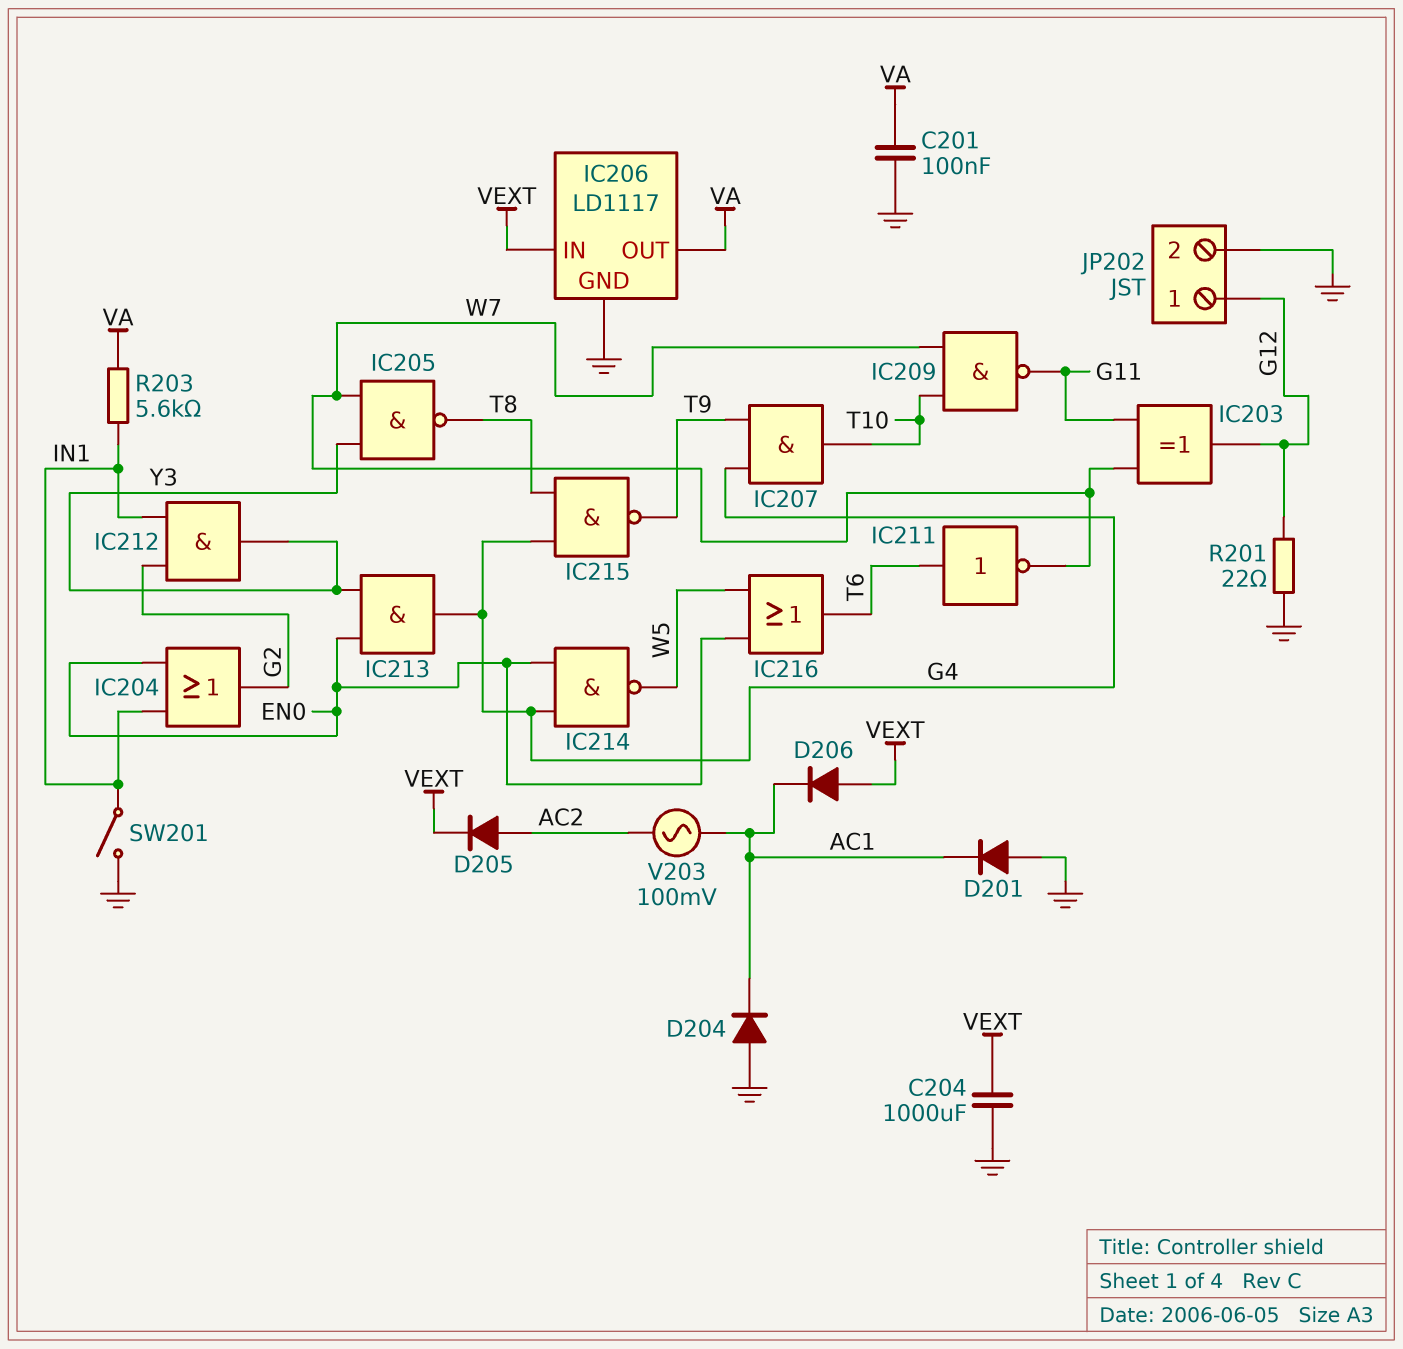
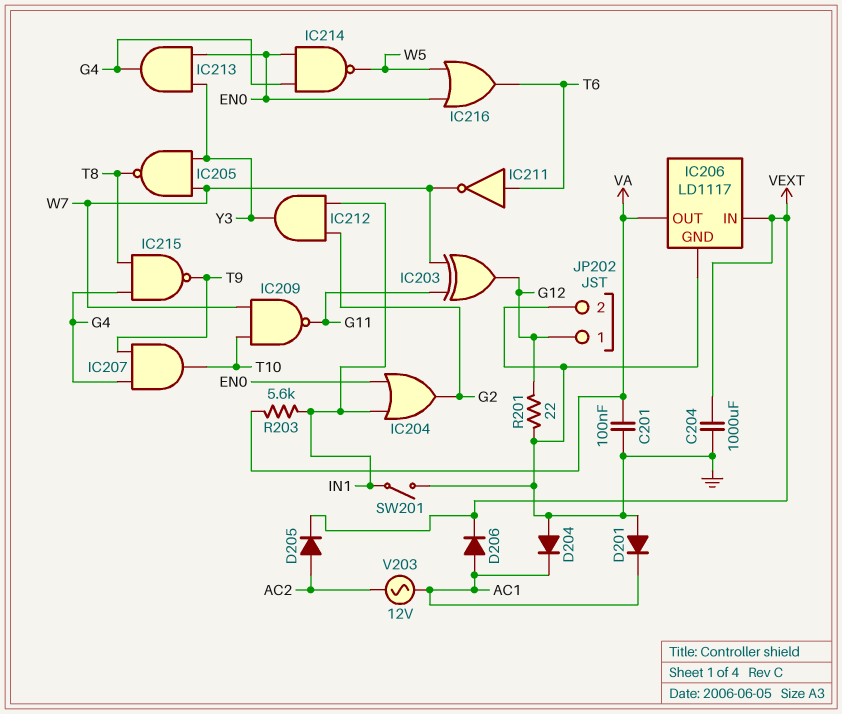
D206: diode (A VEXT, K AC1) -> diode (A AC1, K VEXT)
V203: AC 100mV (AC1, AC2) -> AC 12V (AC1, AC2)

